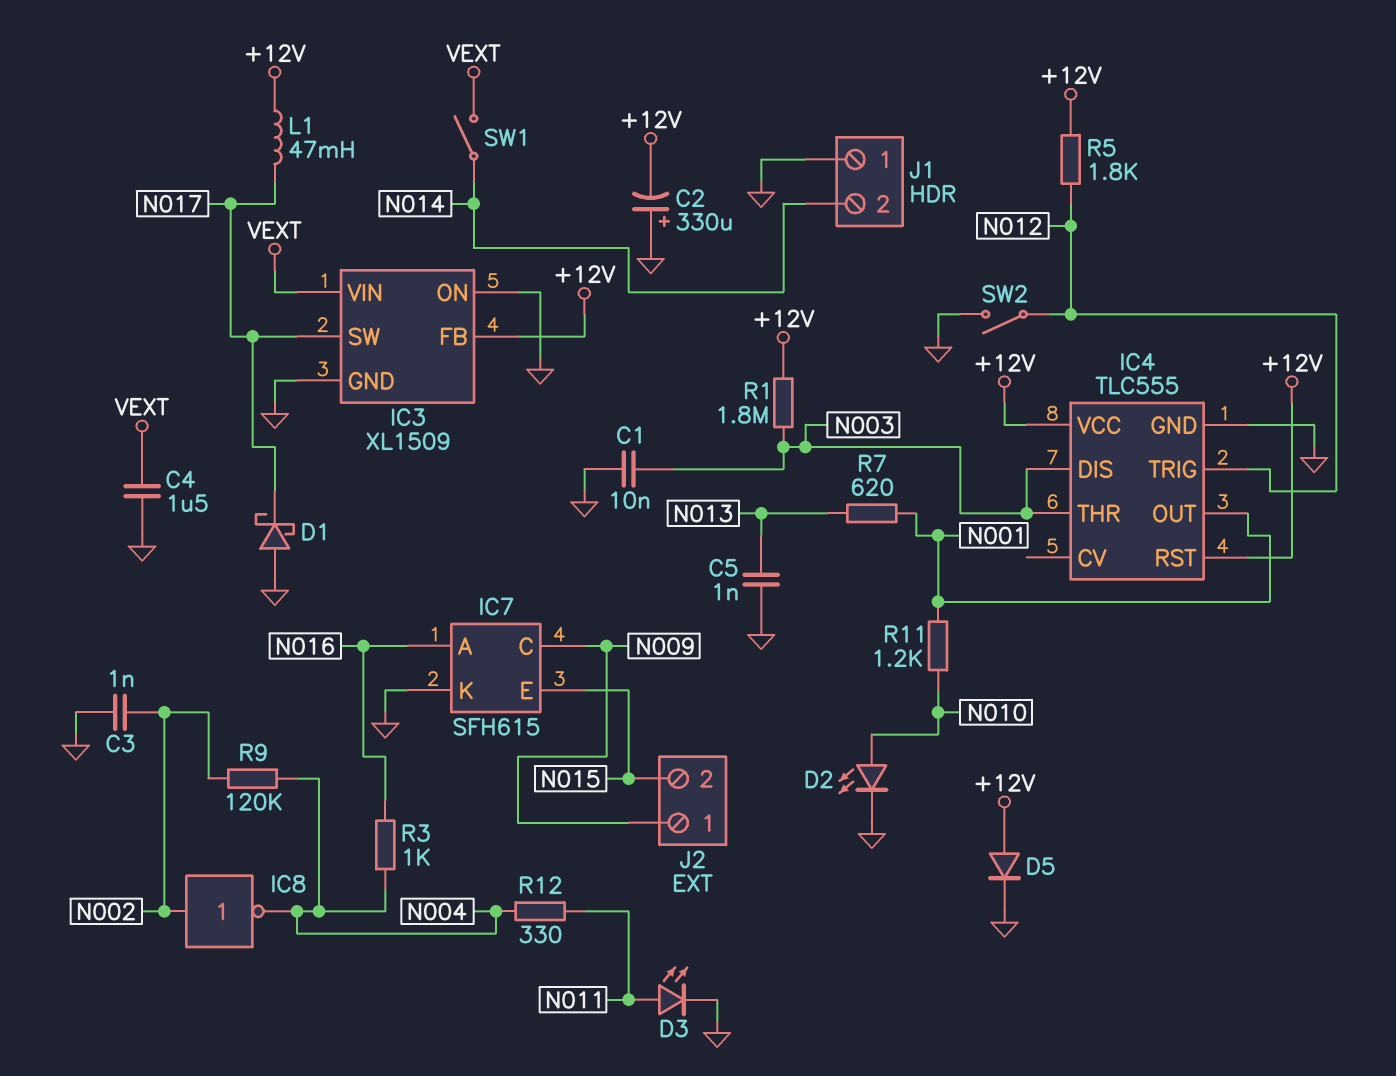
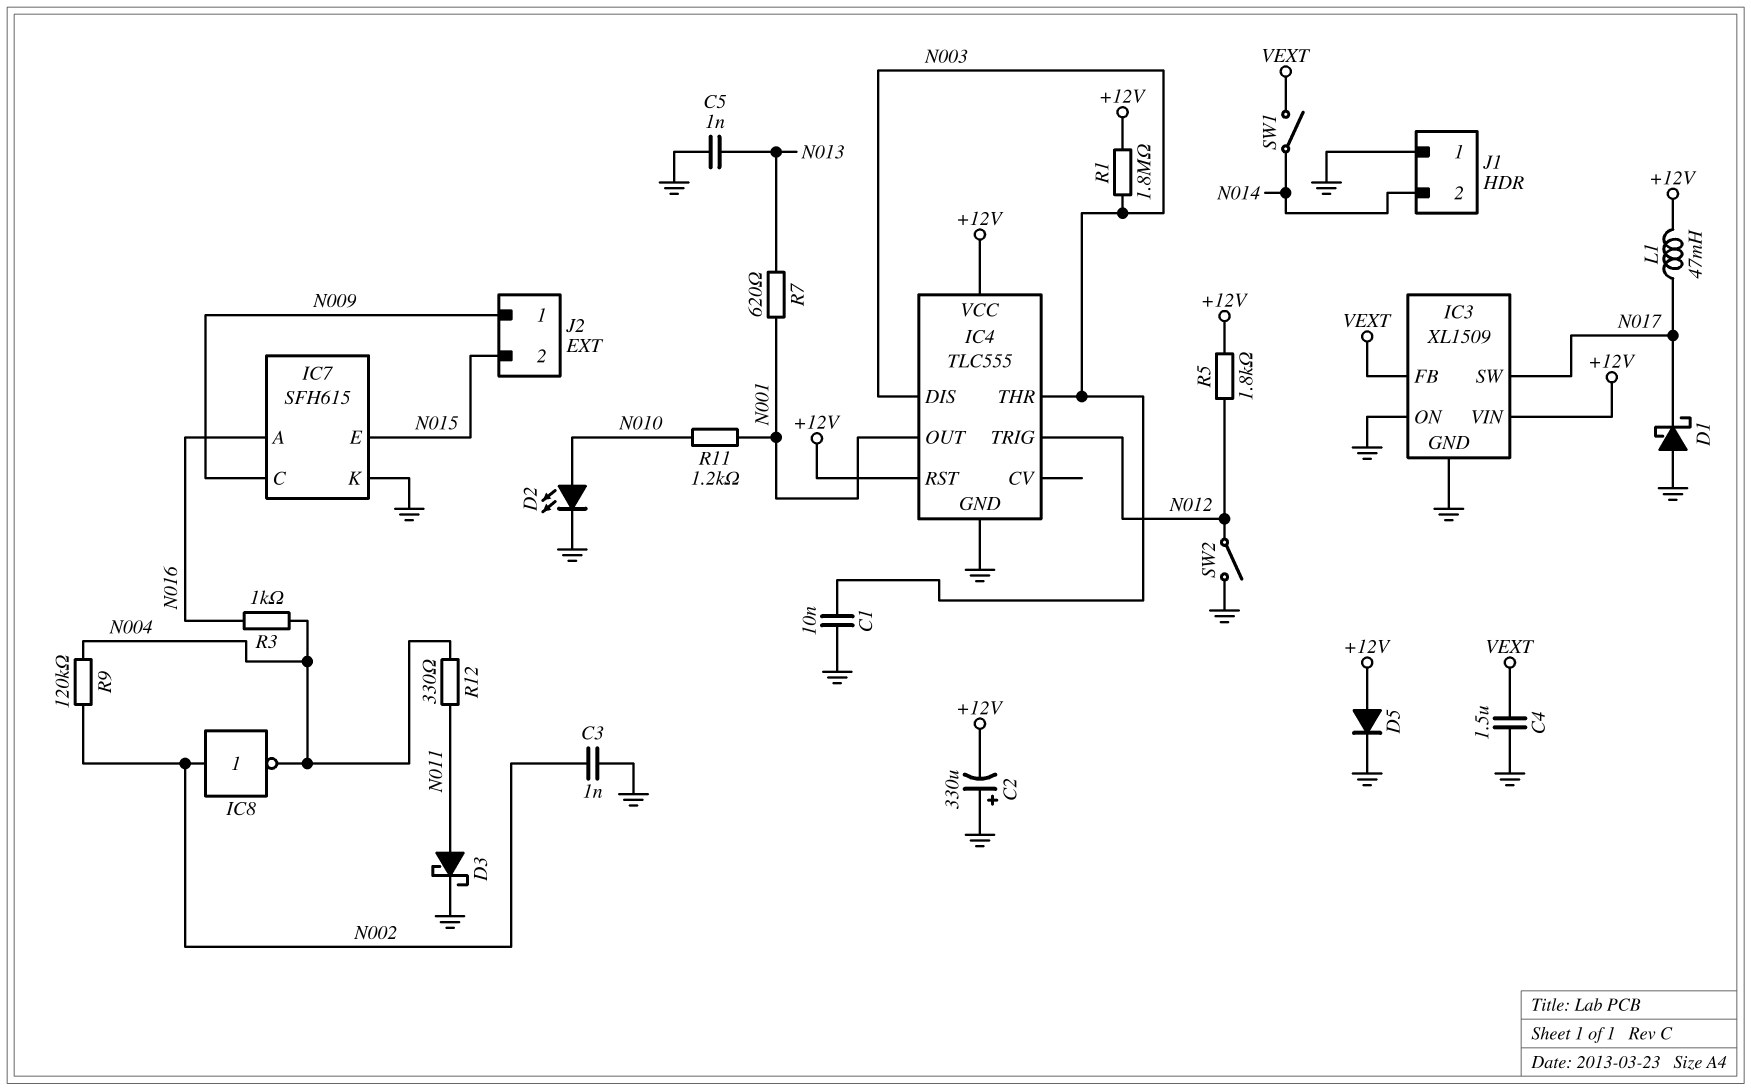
D3: LED (A N011, K GND) -> schottky (A N011, K GND)
IC3 pin FB: +12V -> VEXT
IC3 pin VIN: VEXT -> +12V

